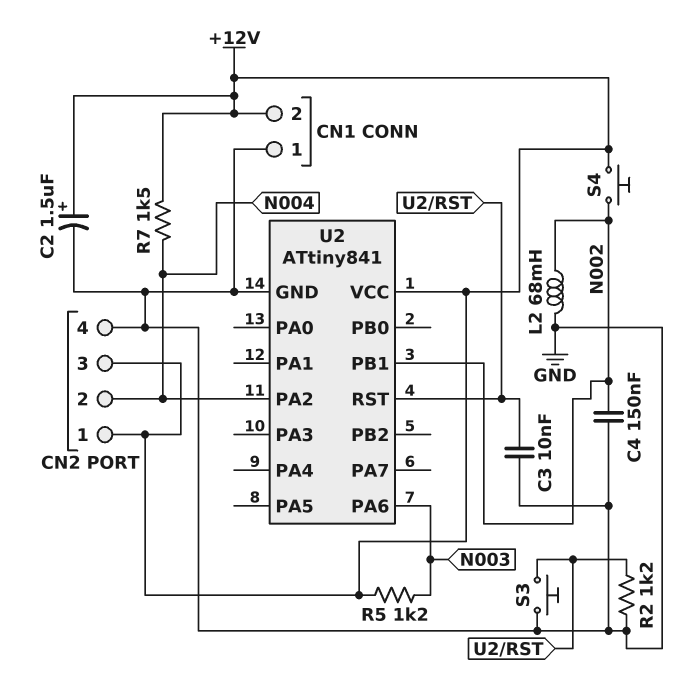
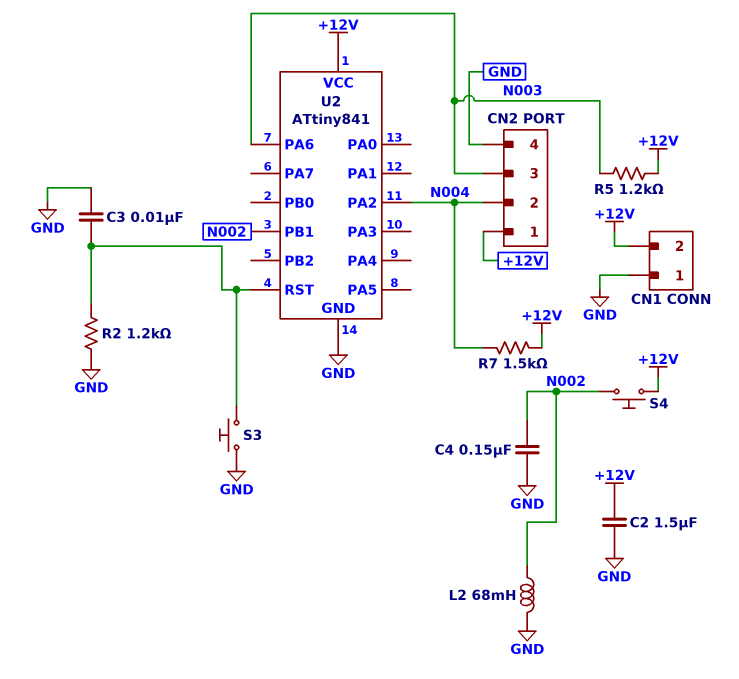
C2: 1.5uF (plus +12V, minus GND) -> 1.5uF (+12V, GND)
CN2 pin 3: +12V -> N003

